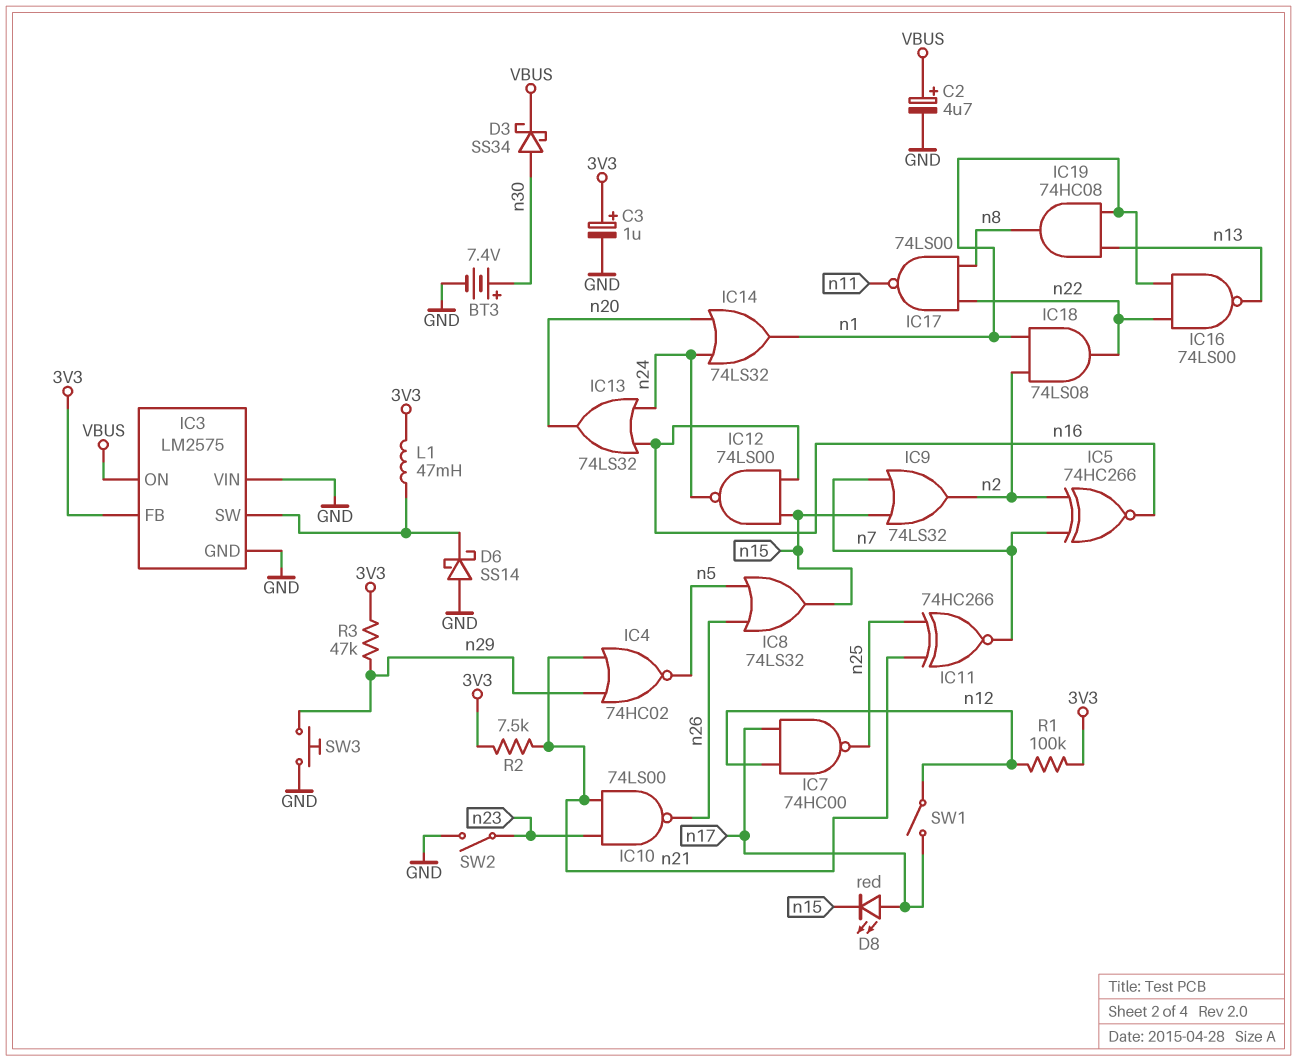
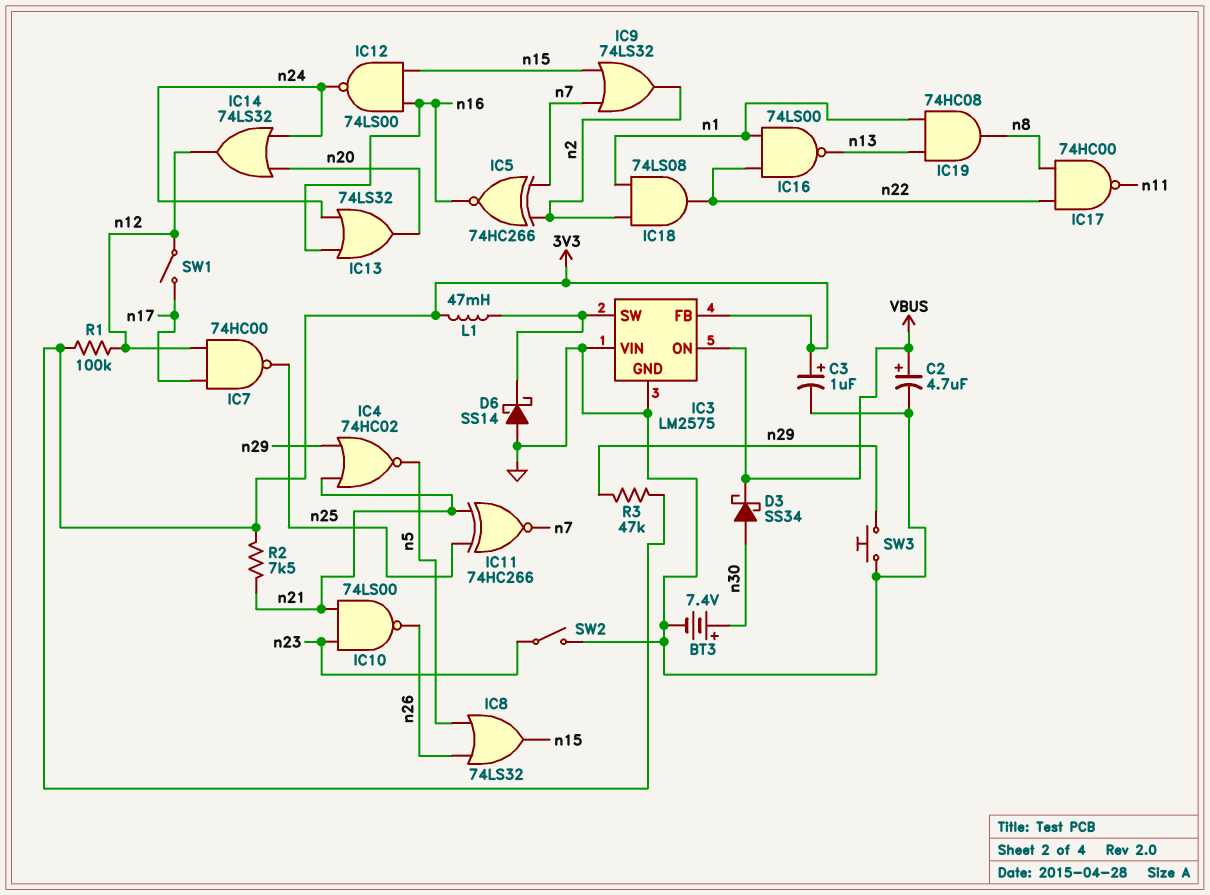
D8: LED red (A n17, K n15) -> none
IC14: OR 74LS32 (in n20, in n24, out n1) -> OR 74LS32 (in n20, in n24, out n12)
IC17: NAND 74LS00 (in n8, in n22, out n11) -> NAND 74HC00 (in n8, in n22, out n11)

